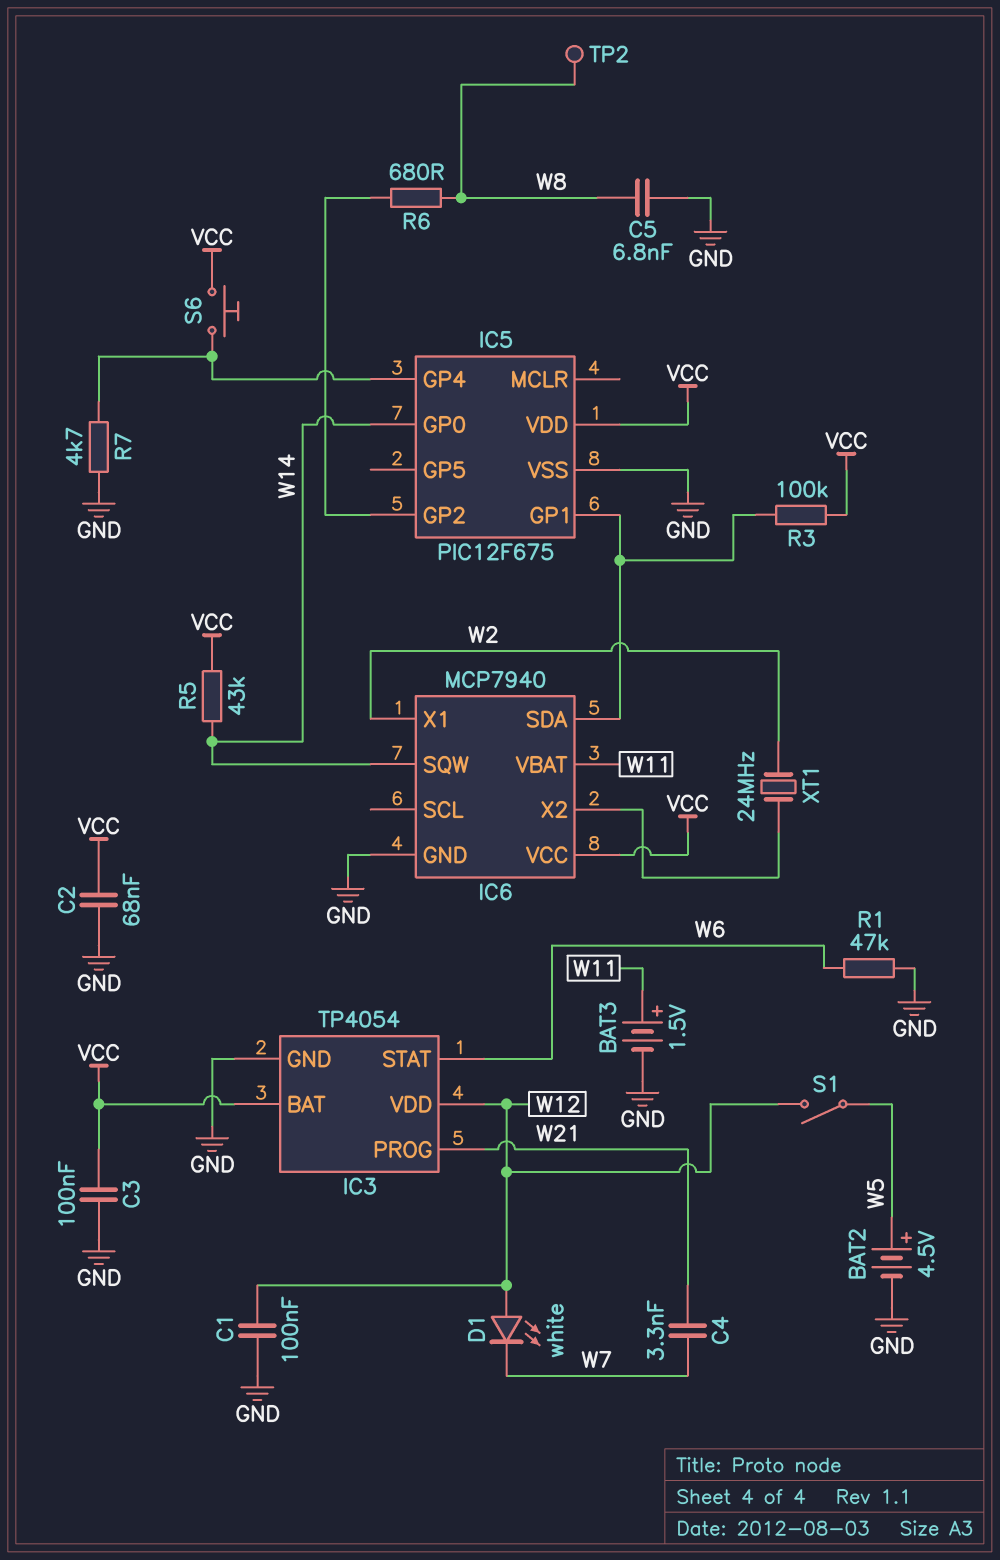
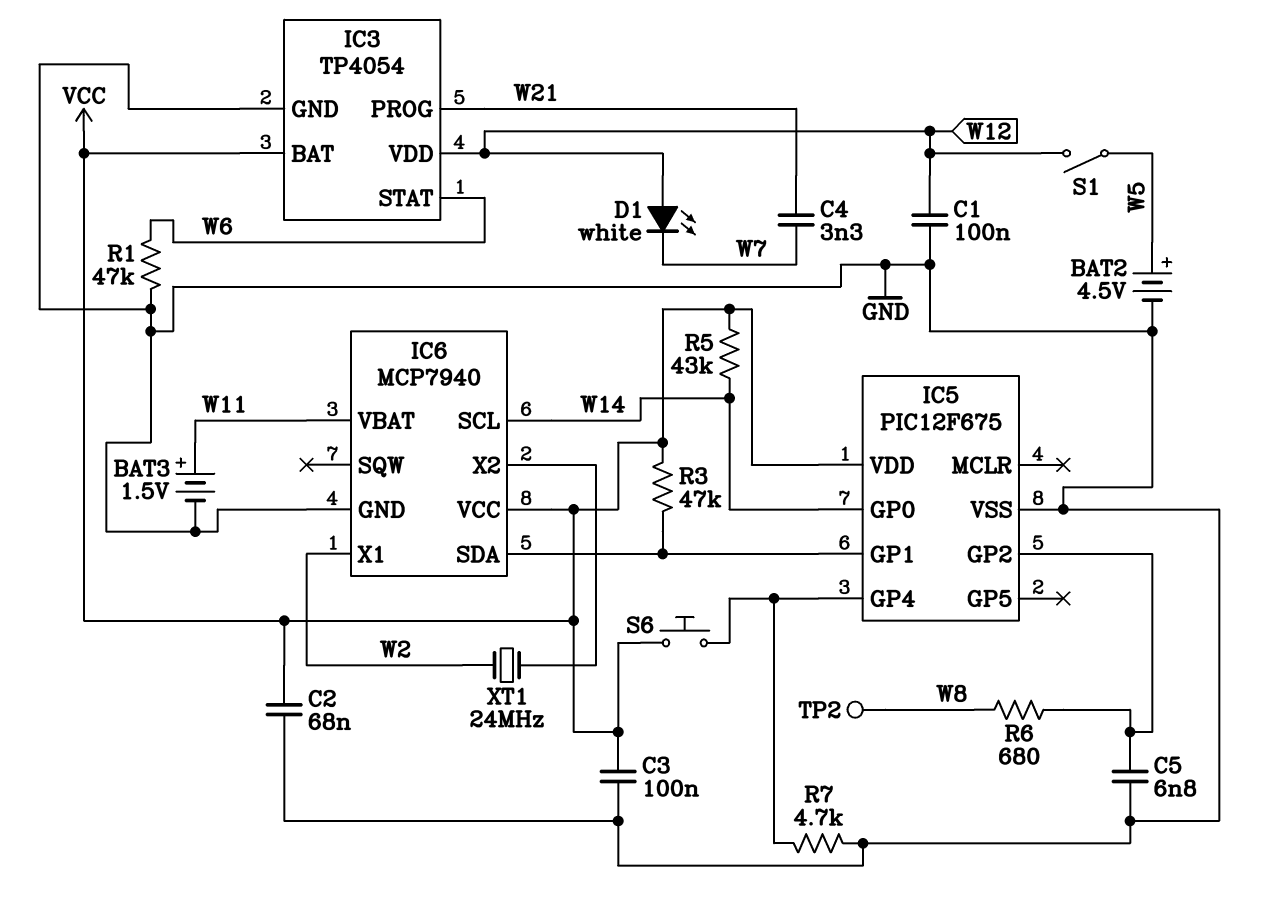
C5: 6.8nF (GND, W8) -> 6.8nF (GND, IC5/GP2)
IC6 pin SCL: none -> W14
IC6 pin SQW: W14 -> none
R3: 100k (IC5/GP1, VCC) -> 47k (IC5/GP1, VCC)

